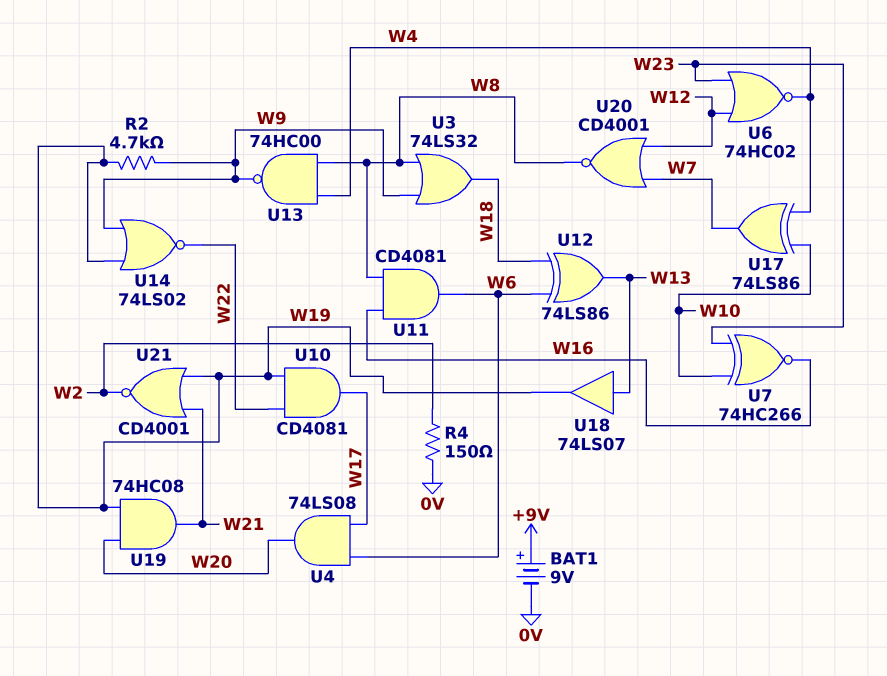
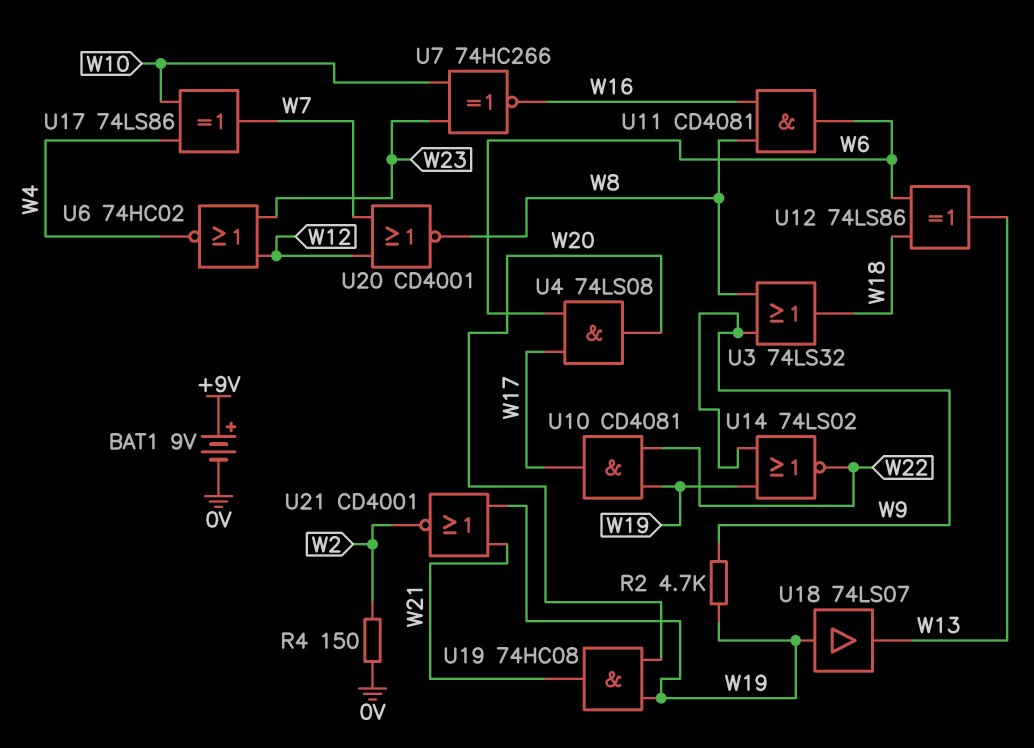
U13: NAND 74HC00 (in W4, in W8, out W9) -> none
U18: buffer 74LS07 (in W13, out W19) -> buffer 74LS07 (in W19, out W13)

